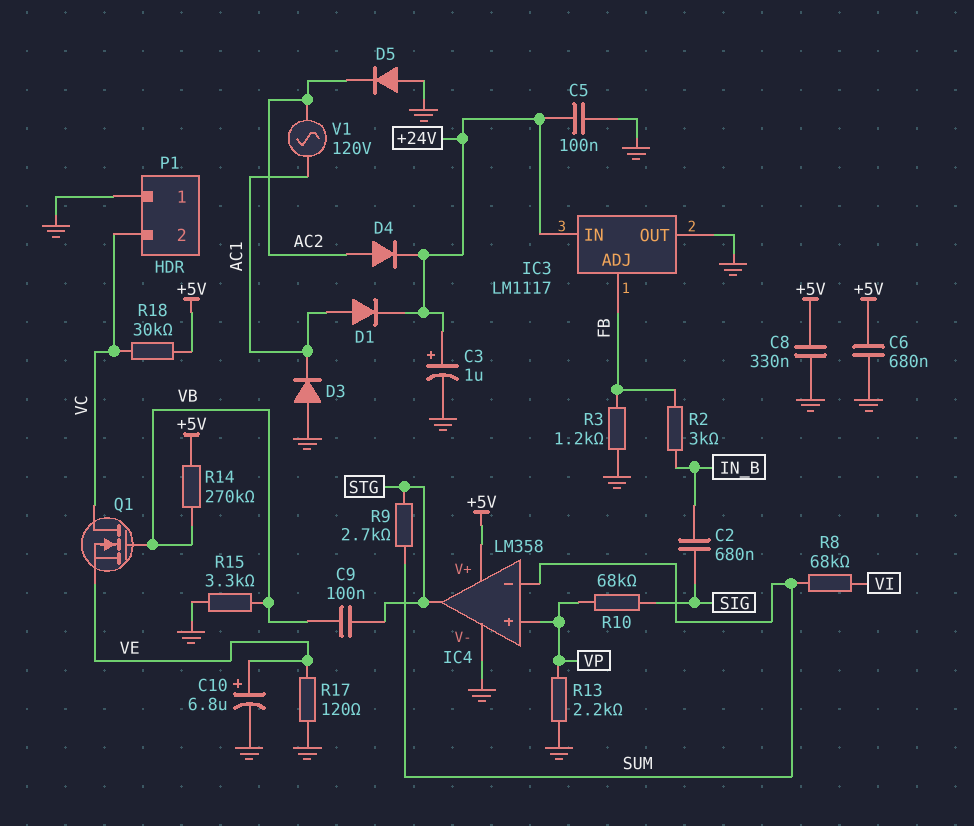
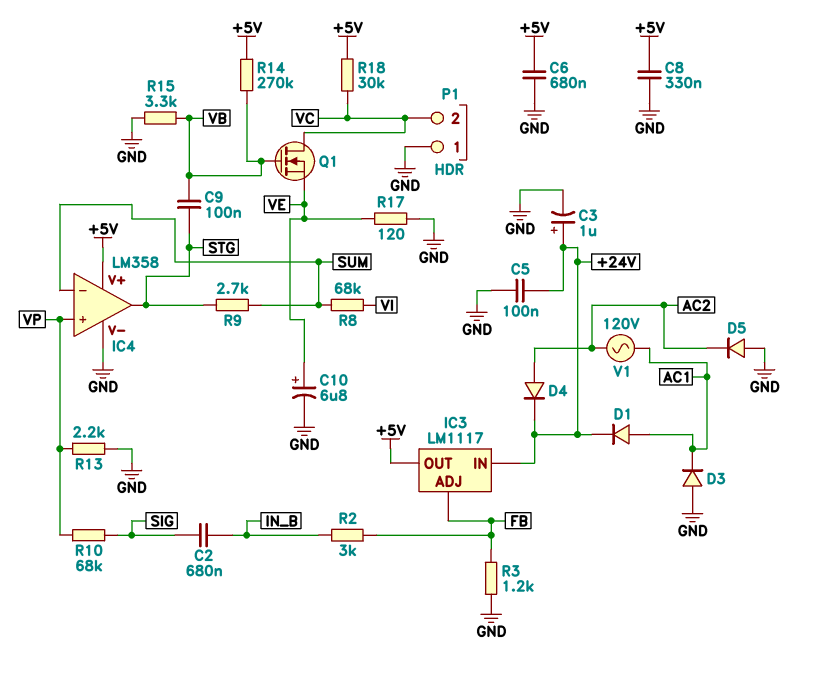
IC3 pin OUT: GND -> +5V

